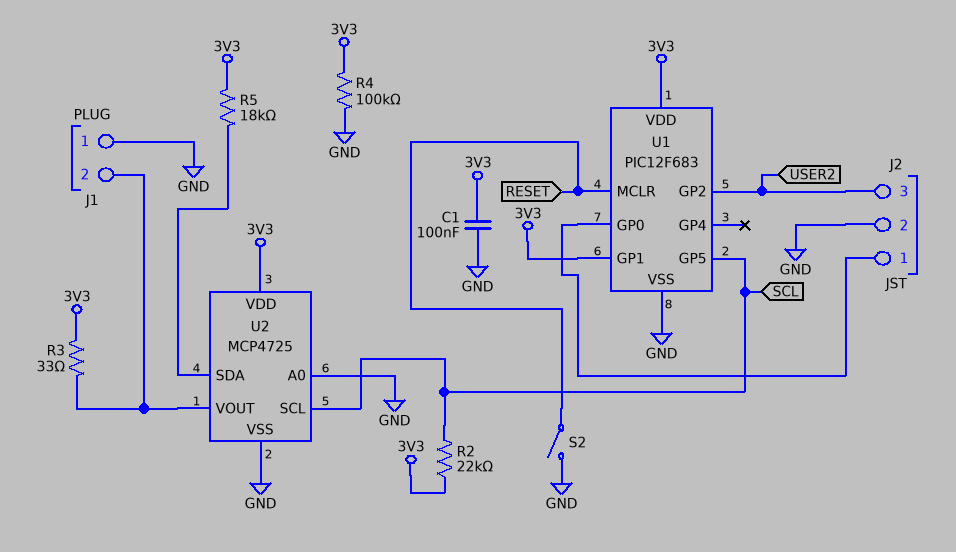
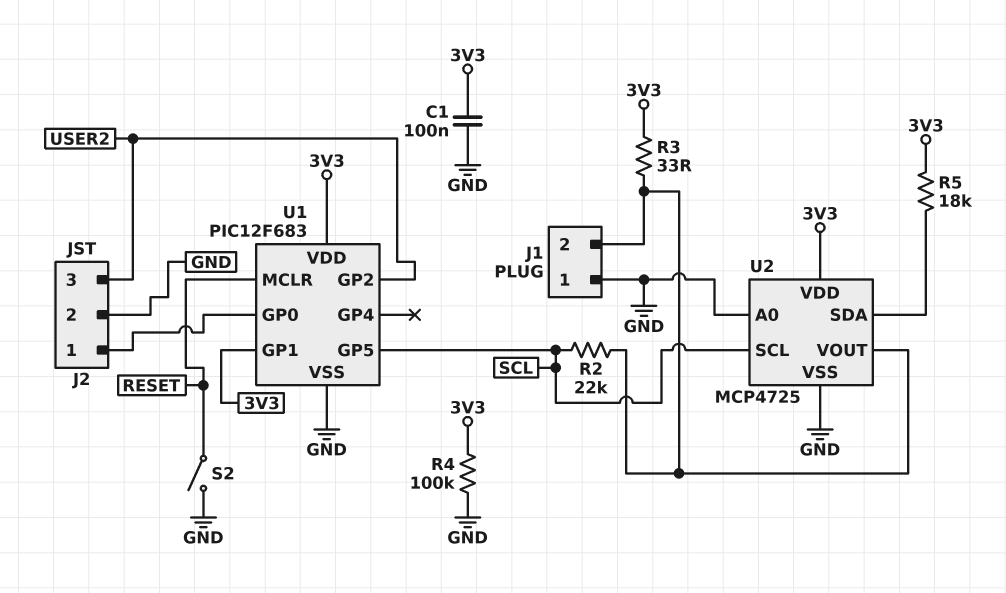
R2: 22k (3V3, SCL) -> 22k (J1/2, SCL)

